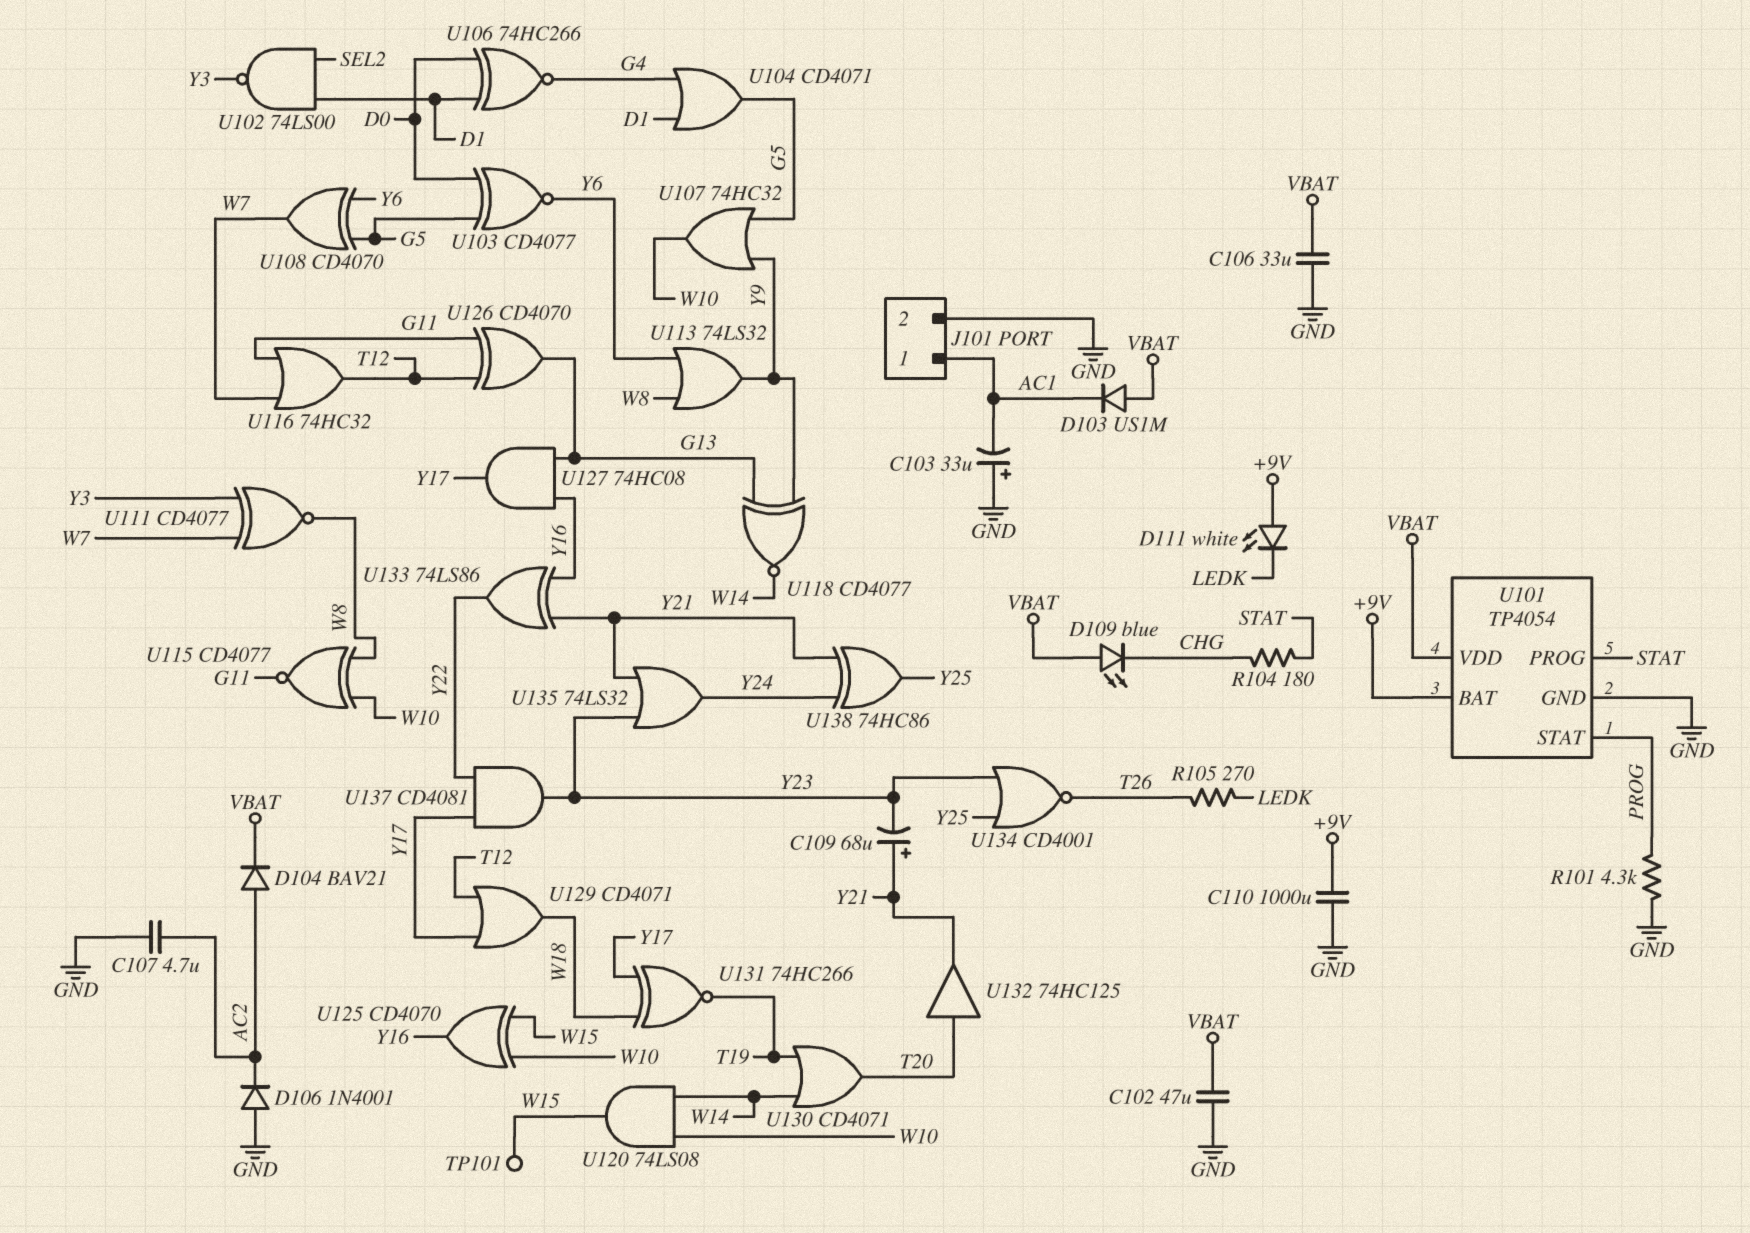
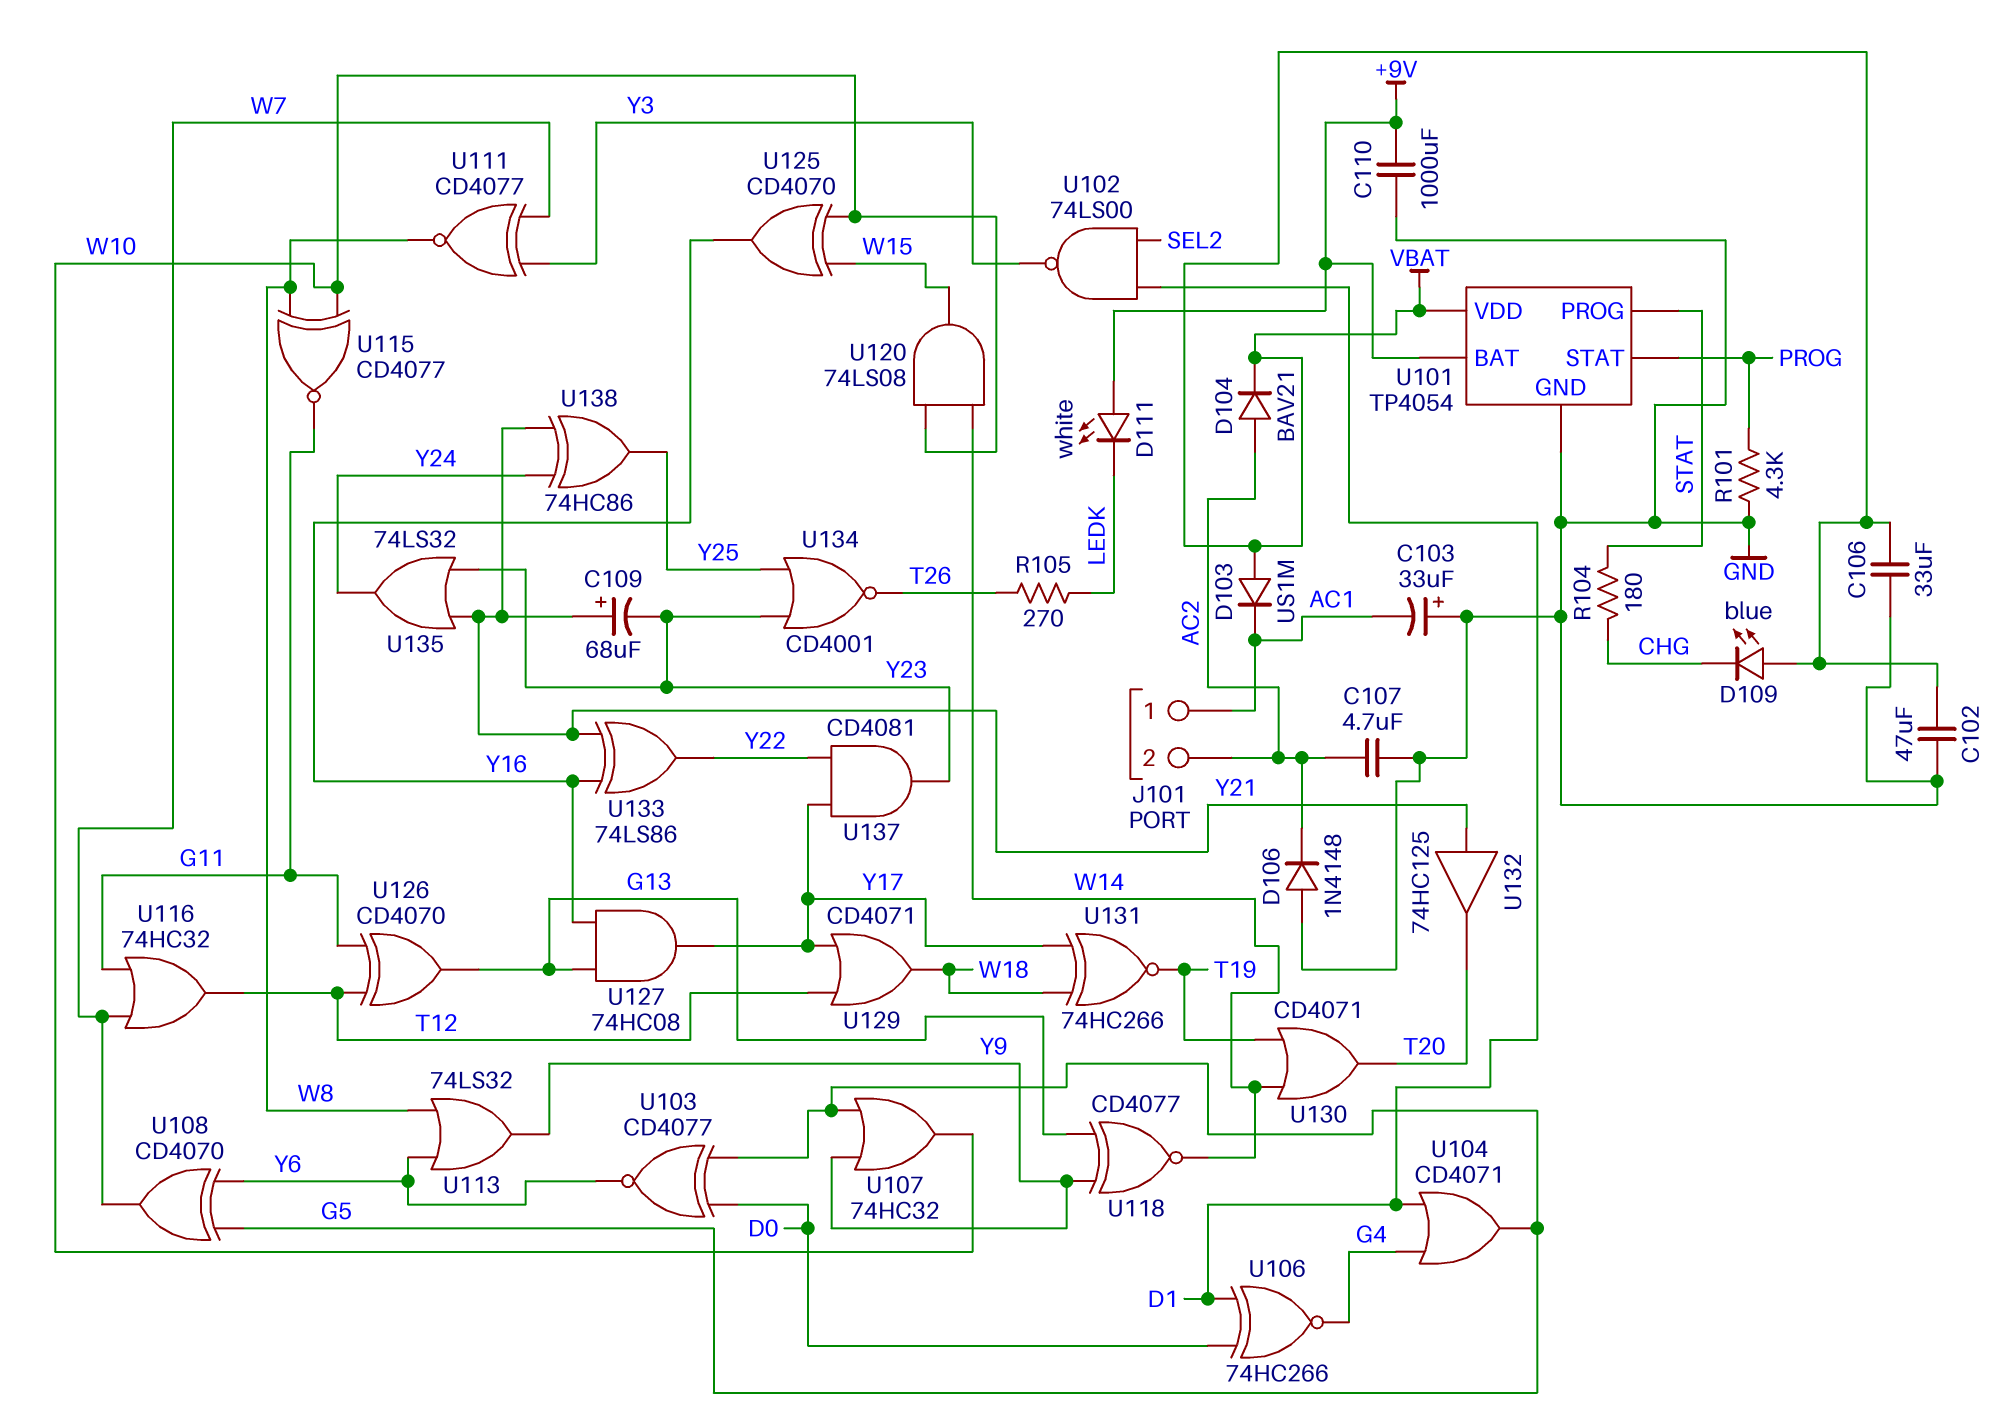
D106: diode 1N4001 (A GND, K AC2) -> diode 1N4148 (A GND, K AC2)
J101 pin 2: GND -> AC2
TP101: test point (W15) -> none
U132: buffer 74HC125 (in T20, out Y21) -> buffer 74HC125 (in Y21, out T20)

